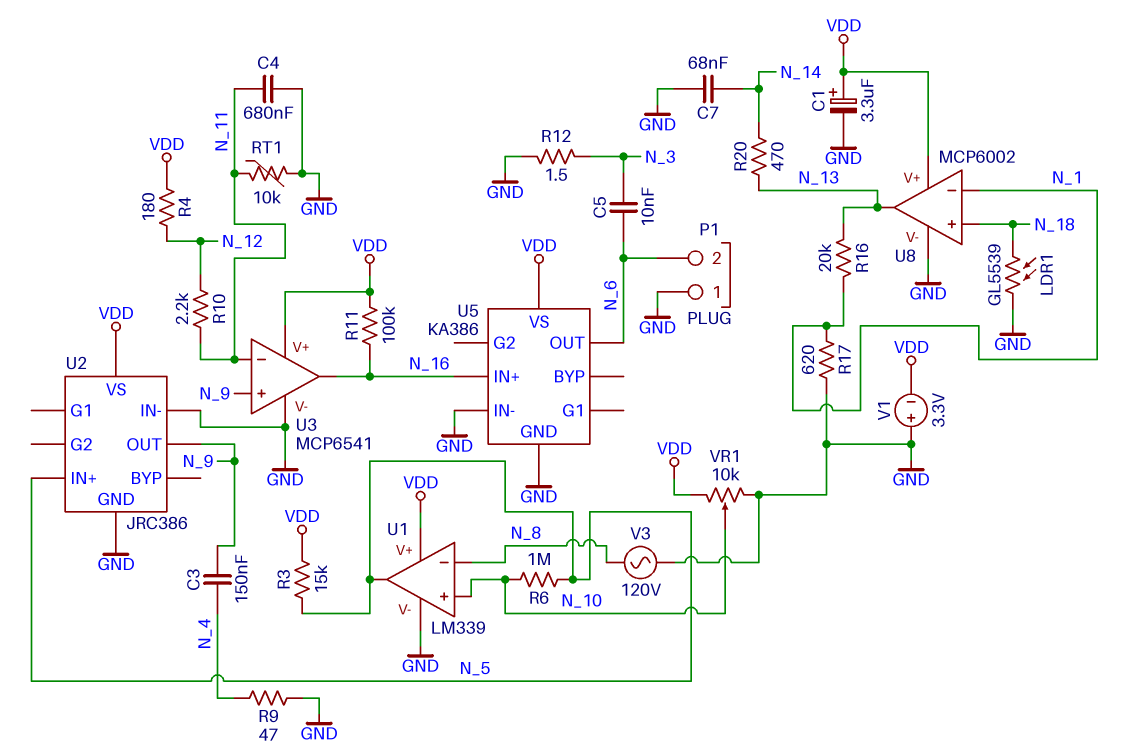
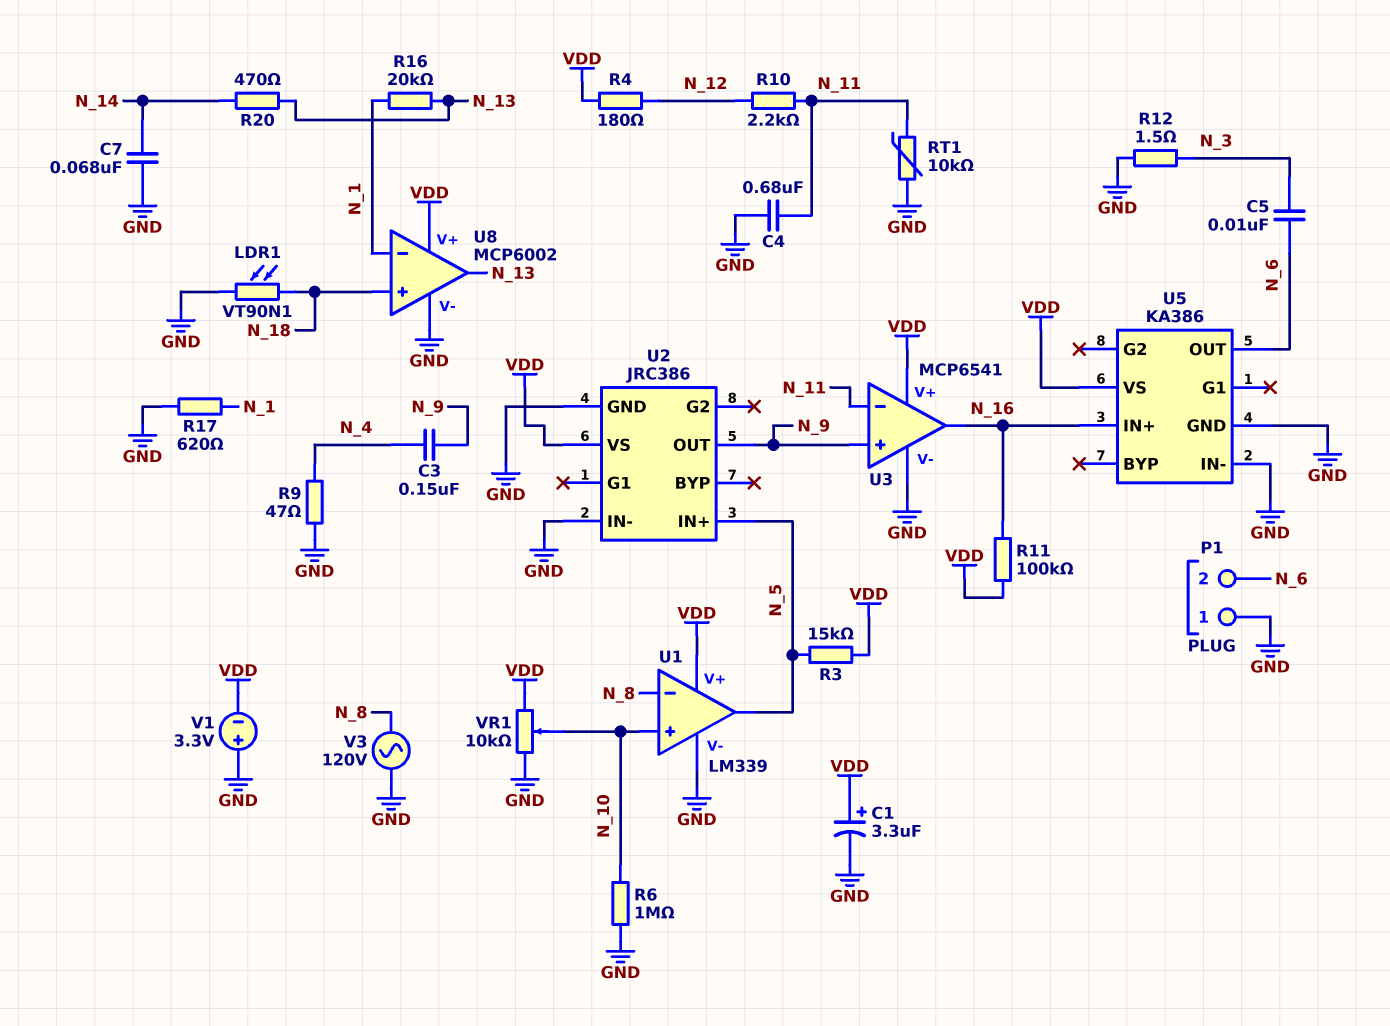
LDR1: GL5539 (GND, N_18) -> VT90N1 (GND, N_18)
R6: 1M (N_5, N_10) -> 1M (GND, N_10)

